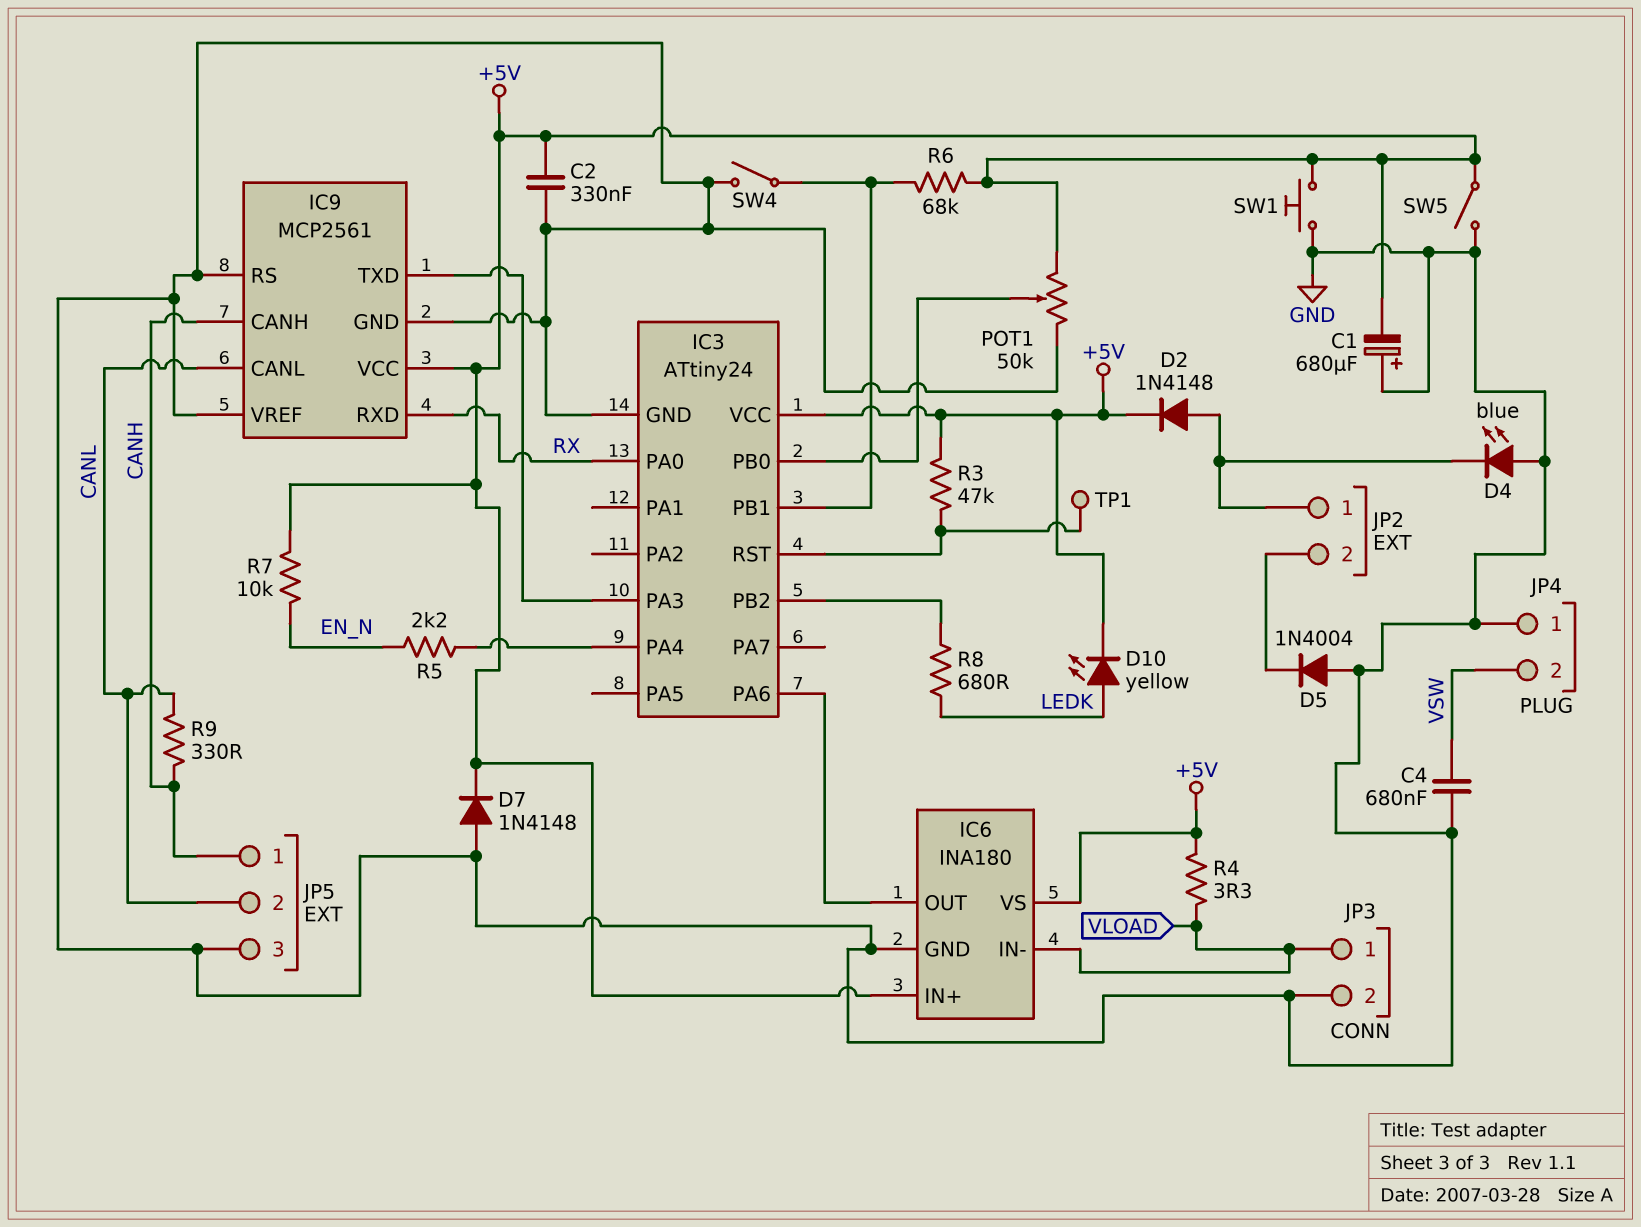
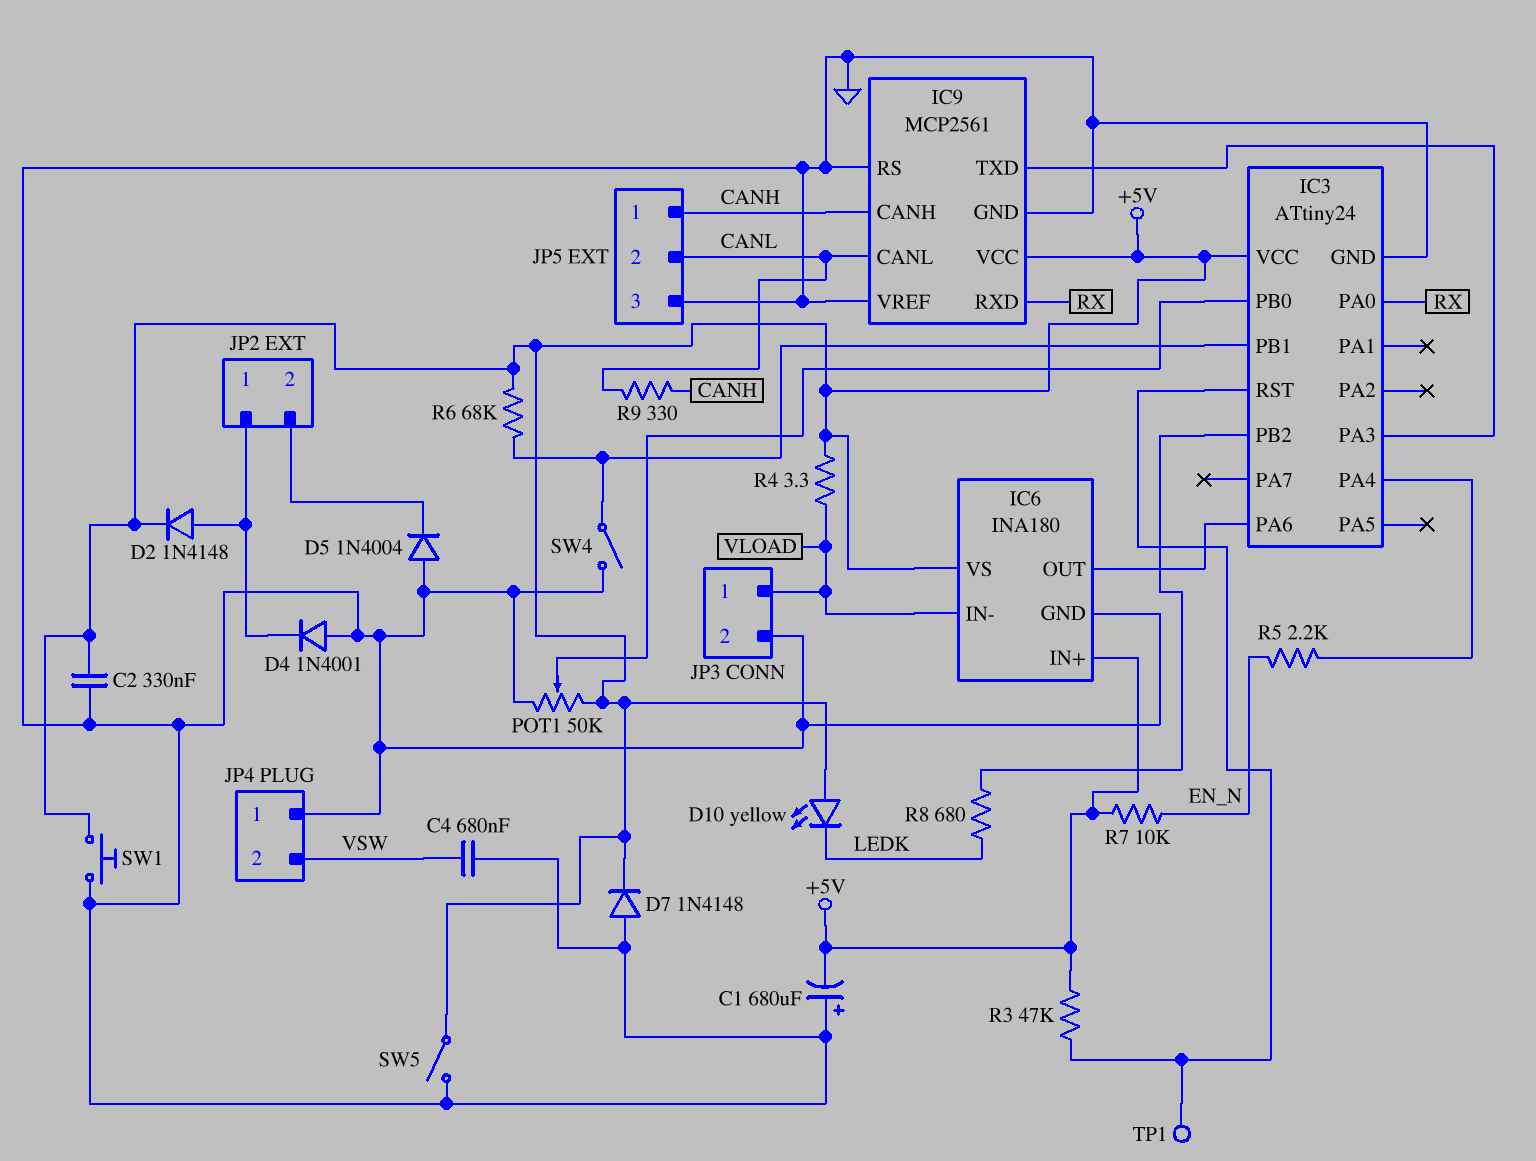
D4: LED blue (A GND, K JP2/1) -> diode 1N4001 (A GND, K JP2/1)
D10: LED yellow (A LEDK, K +5V) -> LED yellow (A +5V, K LEDK)

